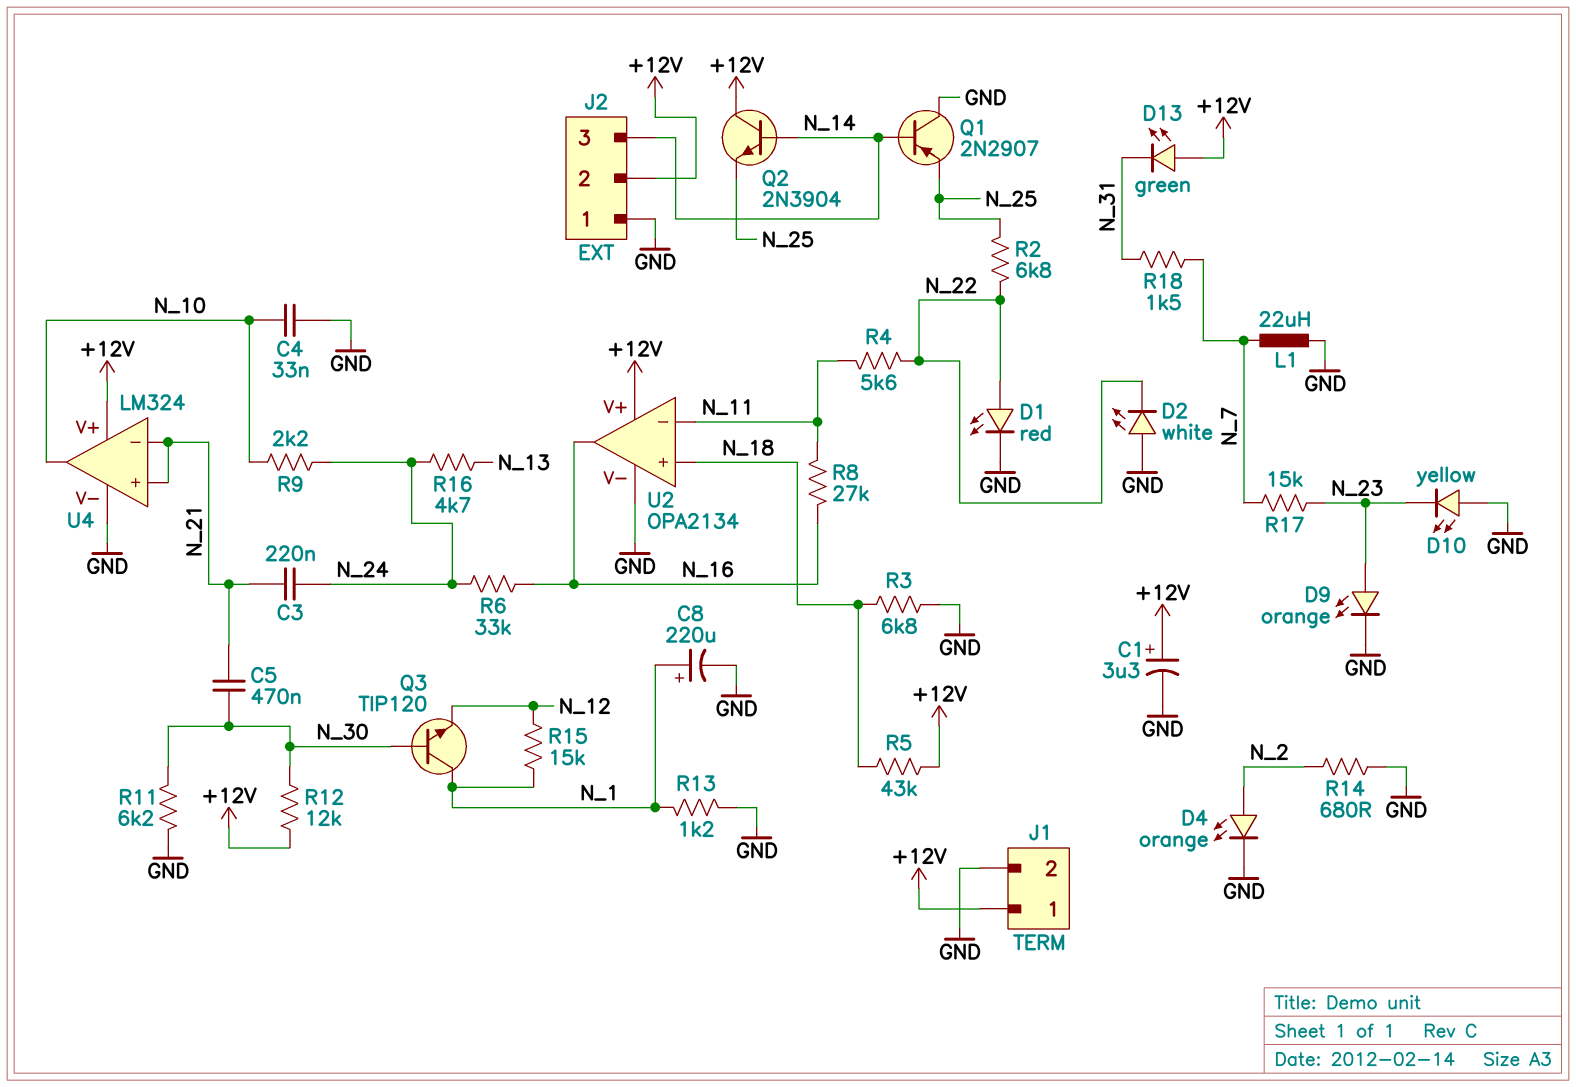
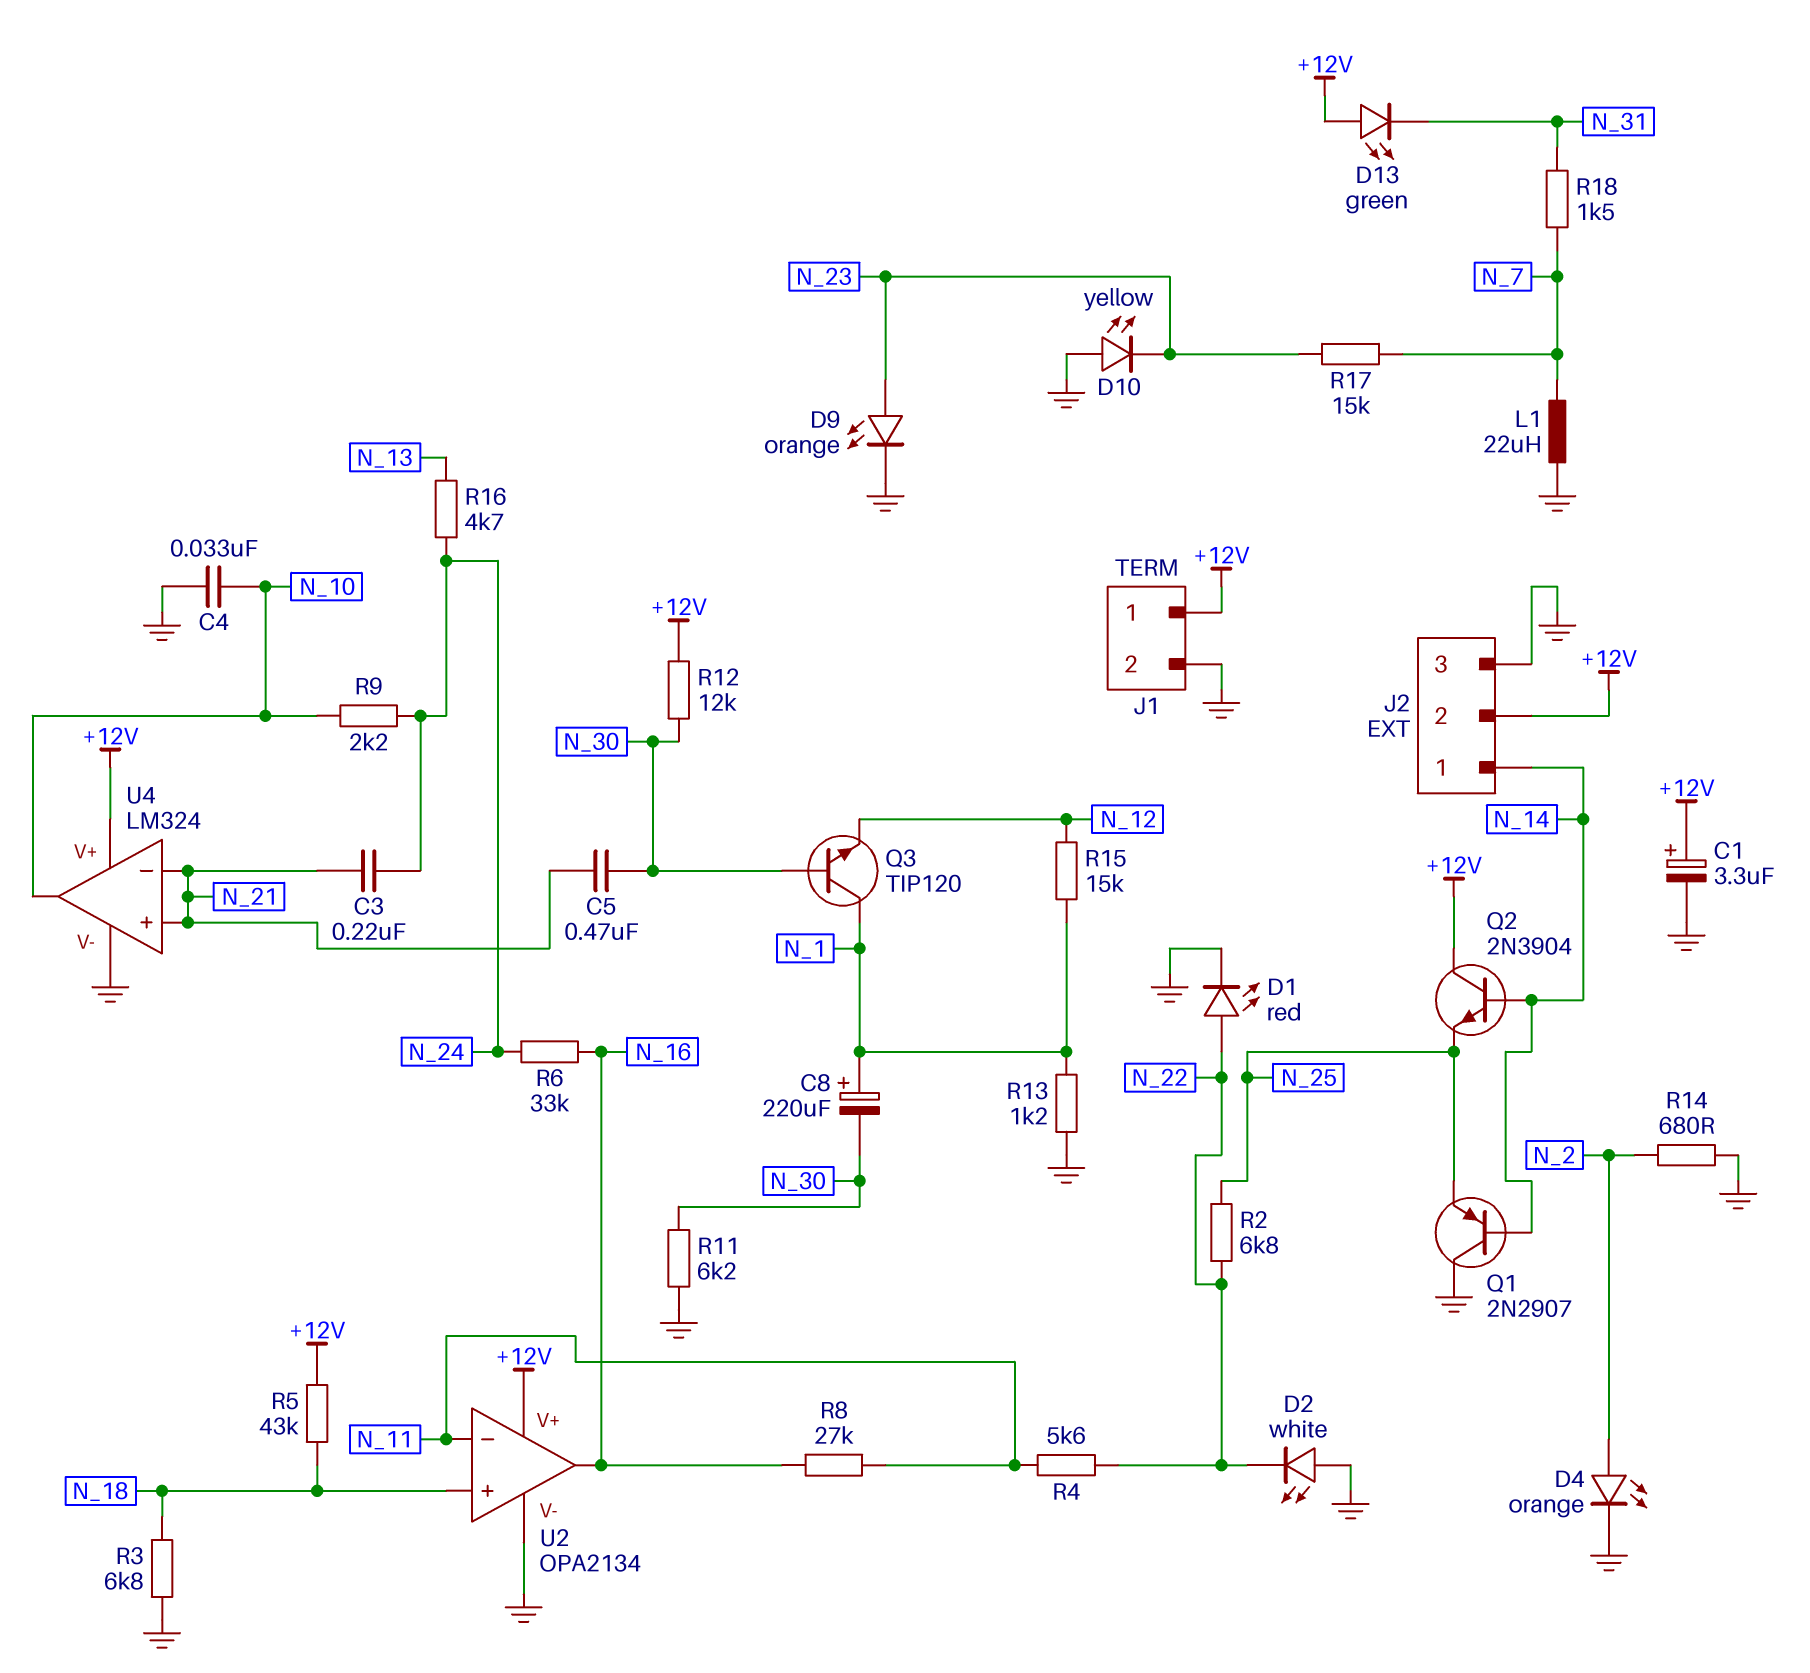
C8: 220uF (plus N_1, minus GND) -> 220uF (plus N_1, minus N_30)
J2 pin 1: GND -> N_14
J2 pin 3: N_14 -> GND

